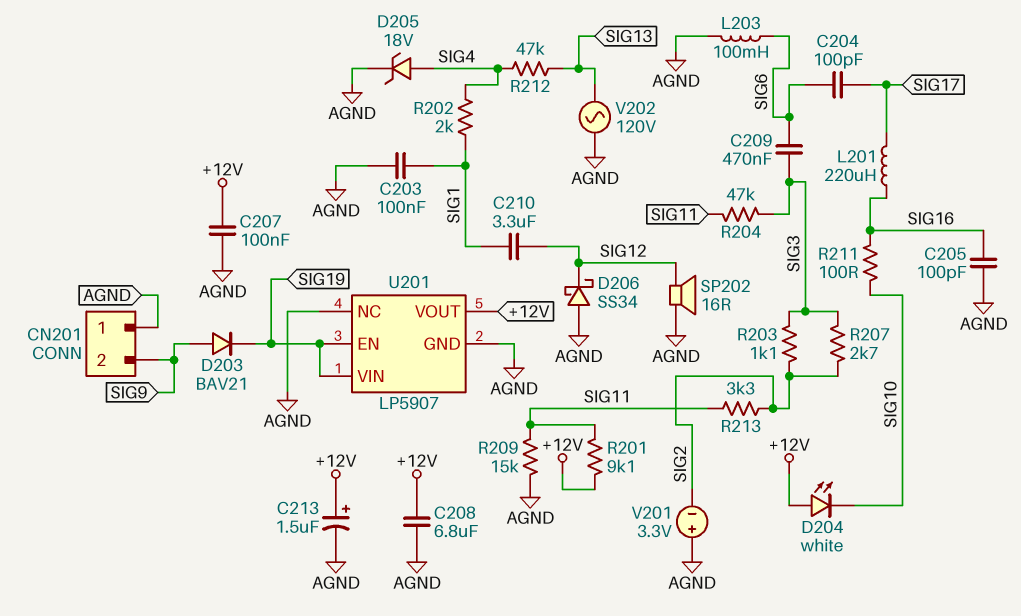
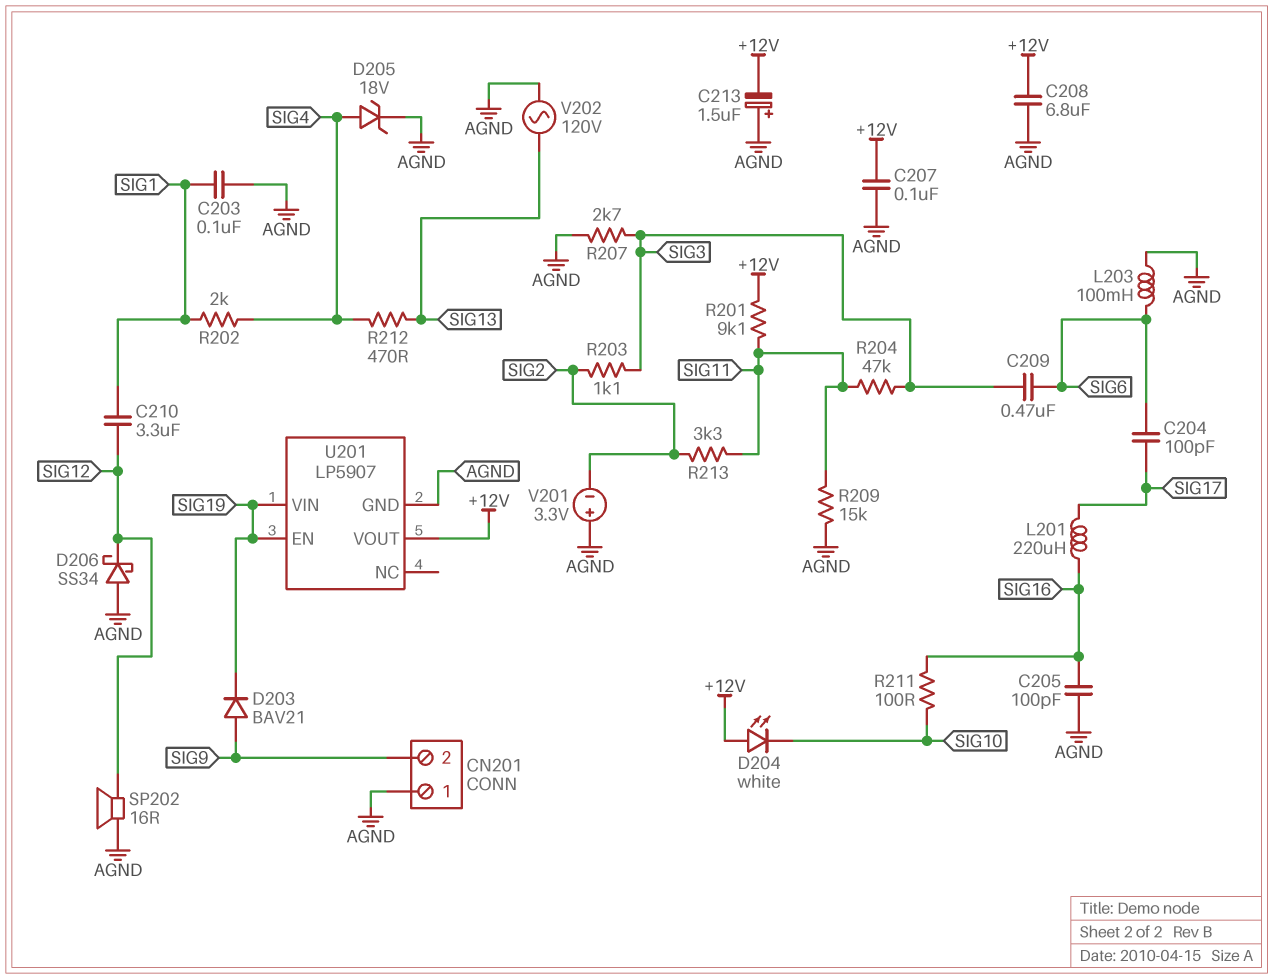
C213: 1.5uF (plus +12V, minus AGND) -> 1.5uF (plus AGND, minus +12V)
R207: 2.7k (SIG2, SIG3) -> 2.7k (AGND, SIG3)
R212: 47k (SIG4, SIG13) -> 470 (SIG4, SIG13)
U201 pin NC: AGND -> none

